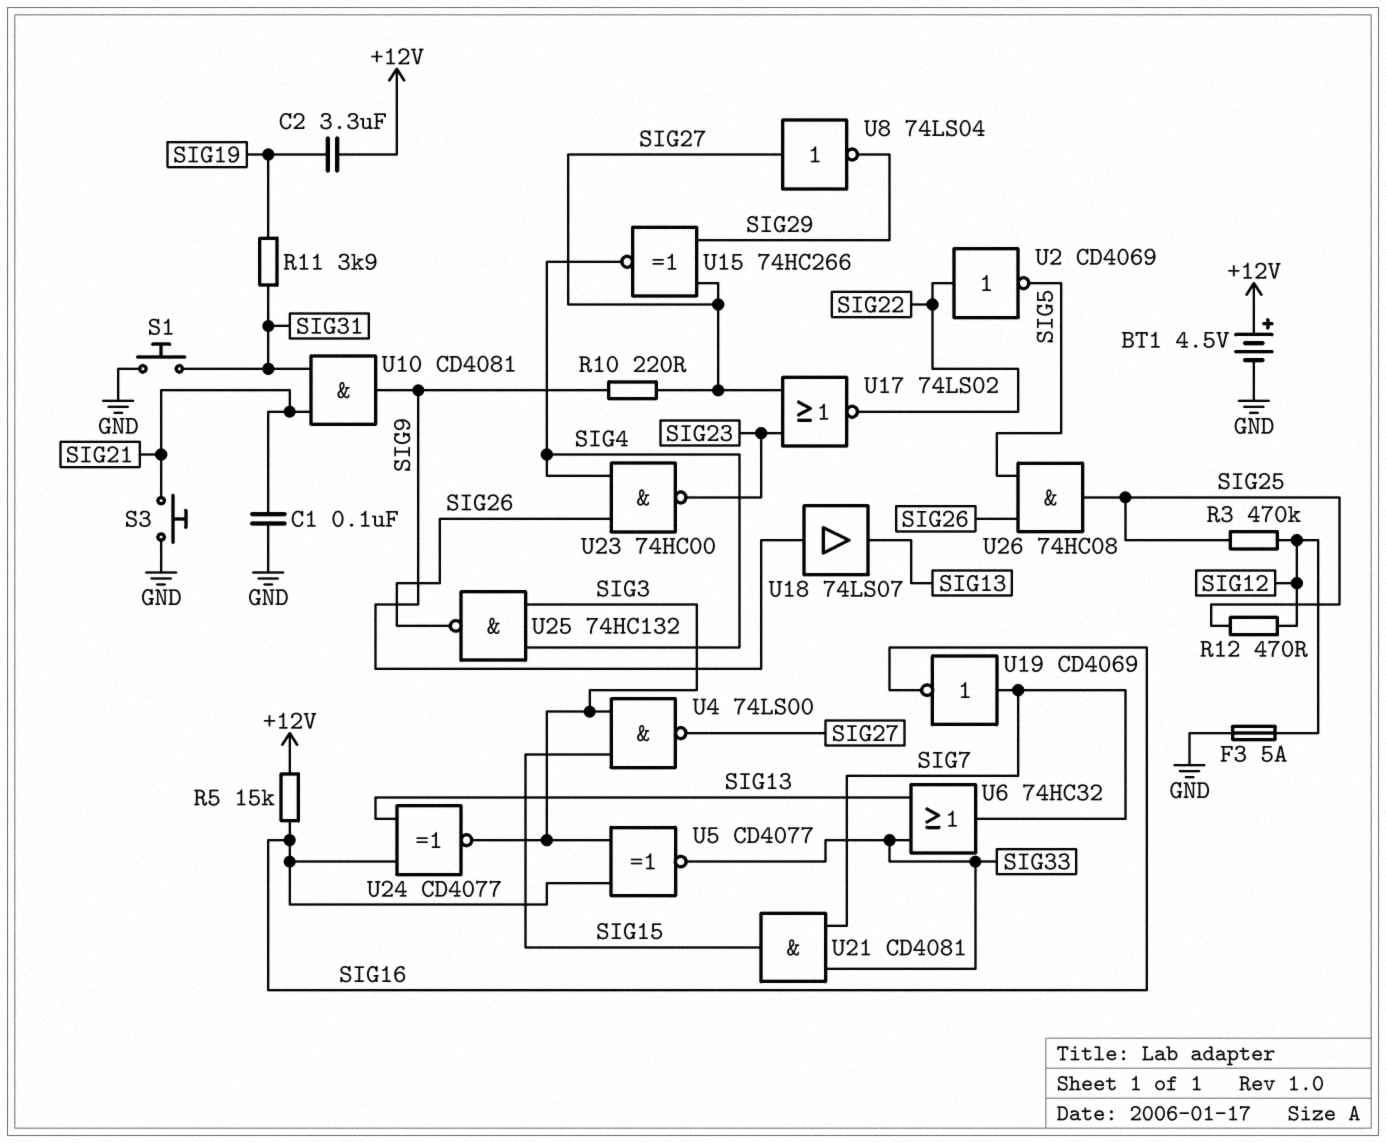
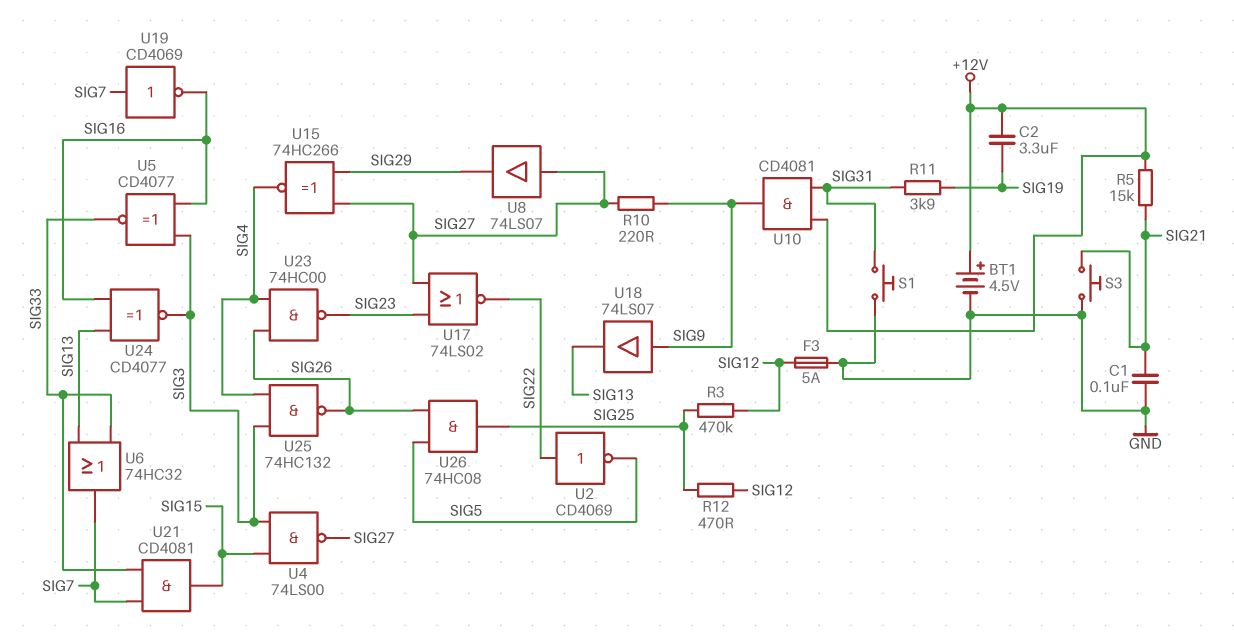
R5: 15k (+12V, SIG16) -> 15k (+12V, SIG21)
U8: NOT 74LS04 (in SIG27, out SIG29) -> buffer 74LS07 (in SIG27, out SIG29)
U10: AND CD4081 (in SIG21, in SIG31, out SIG9) -> AND CD4081 (in +12V, in SIG31, out SIG9)

